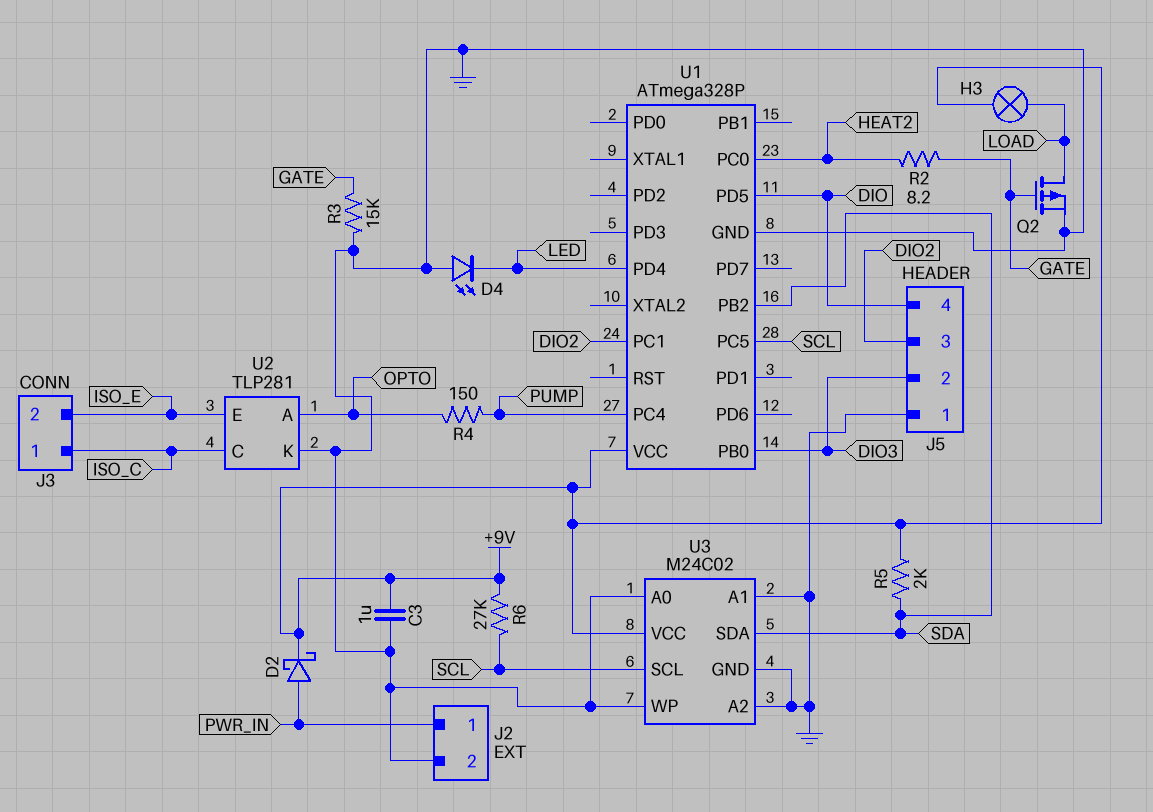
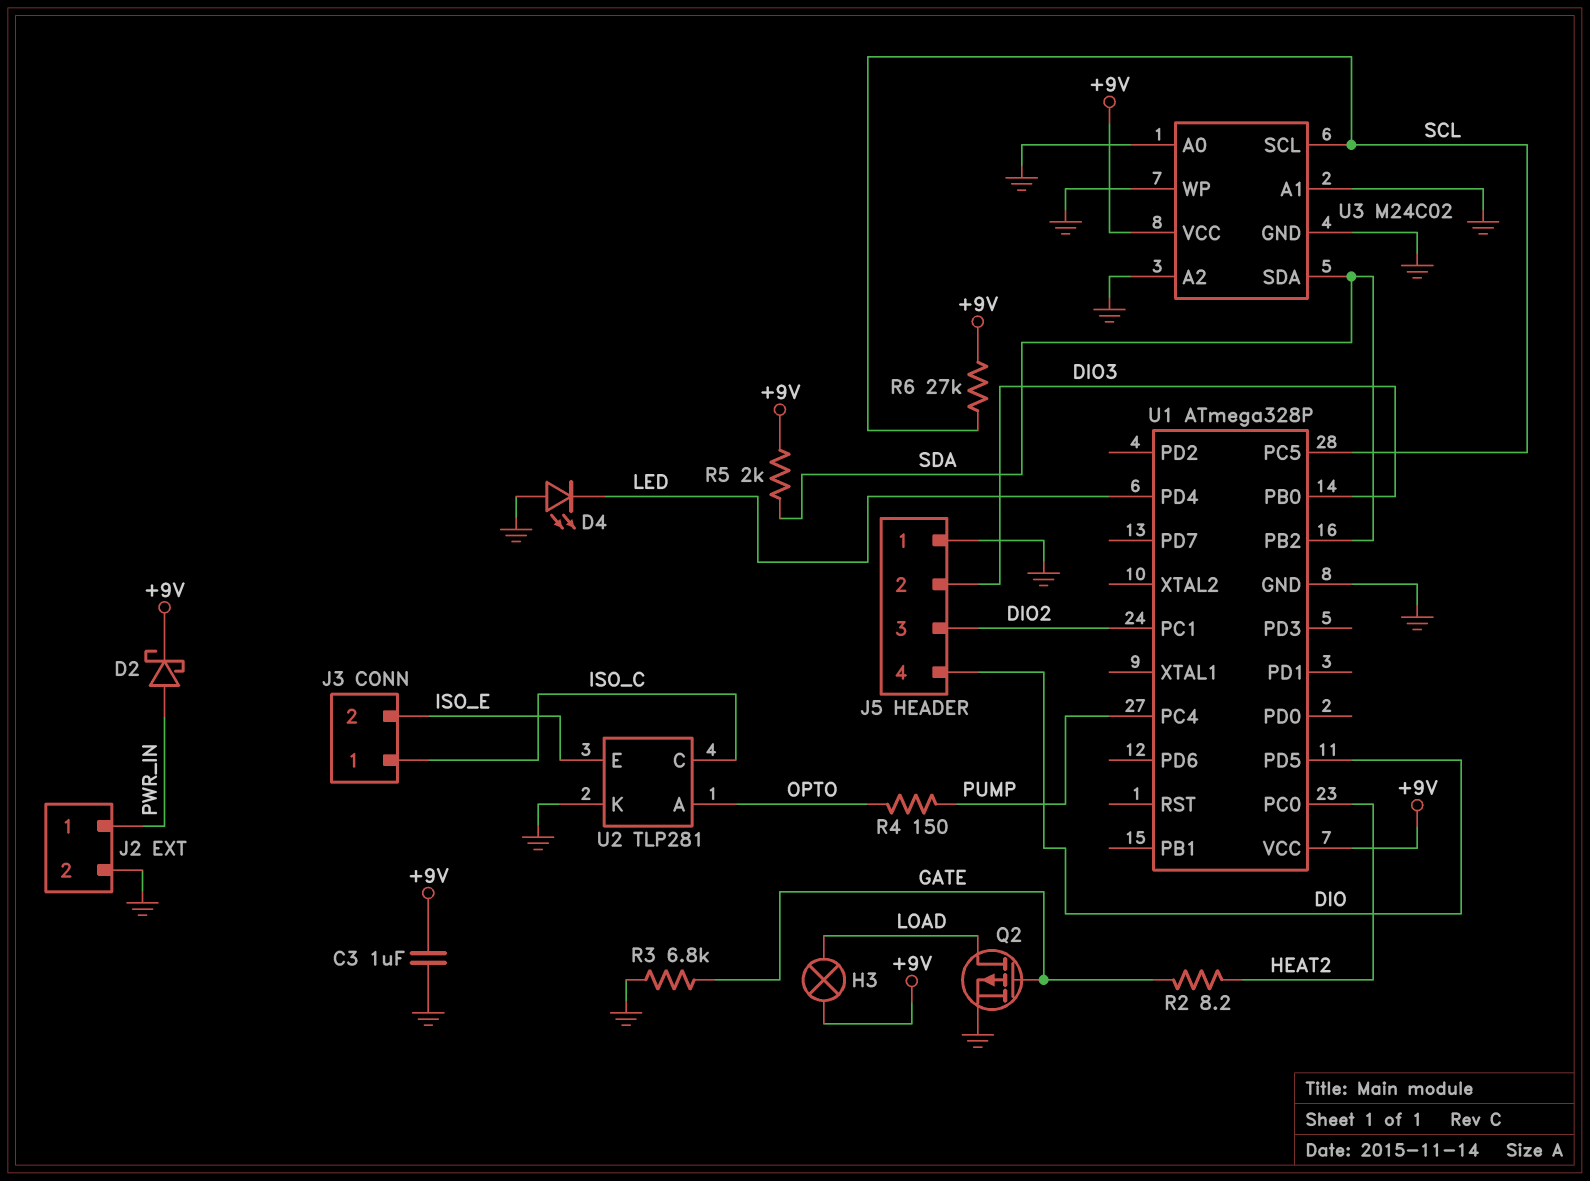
R3: 15k (GATE, GND) -> 6.8k (GATE, GND)

